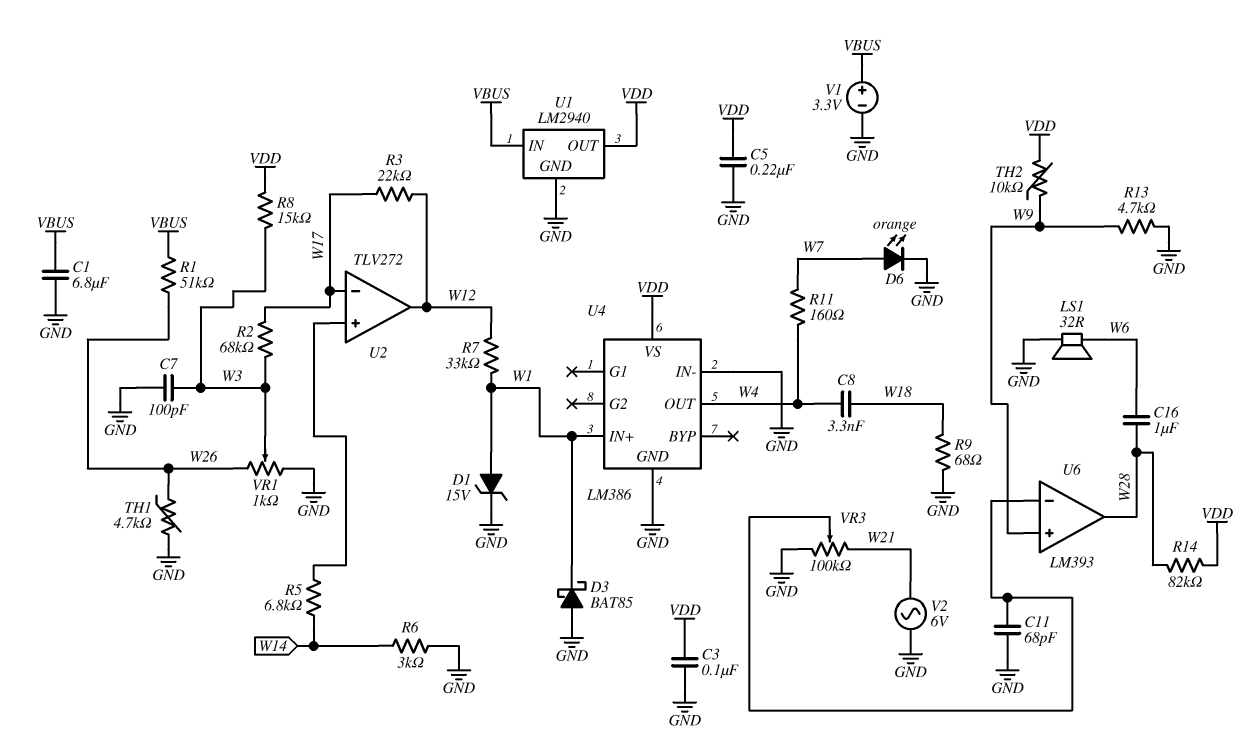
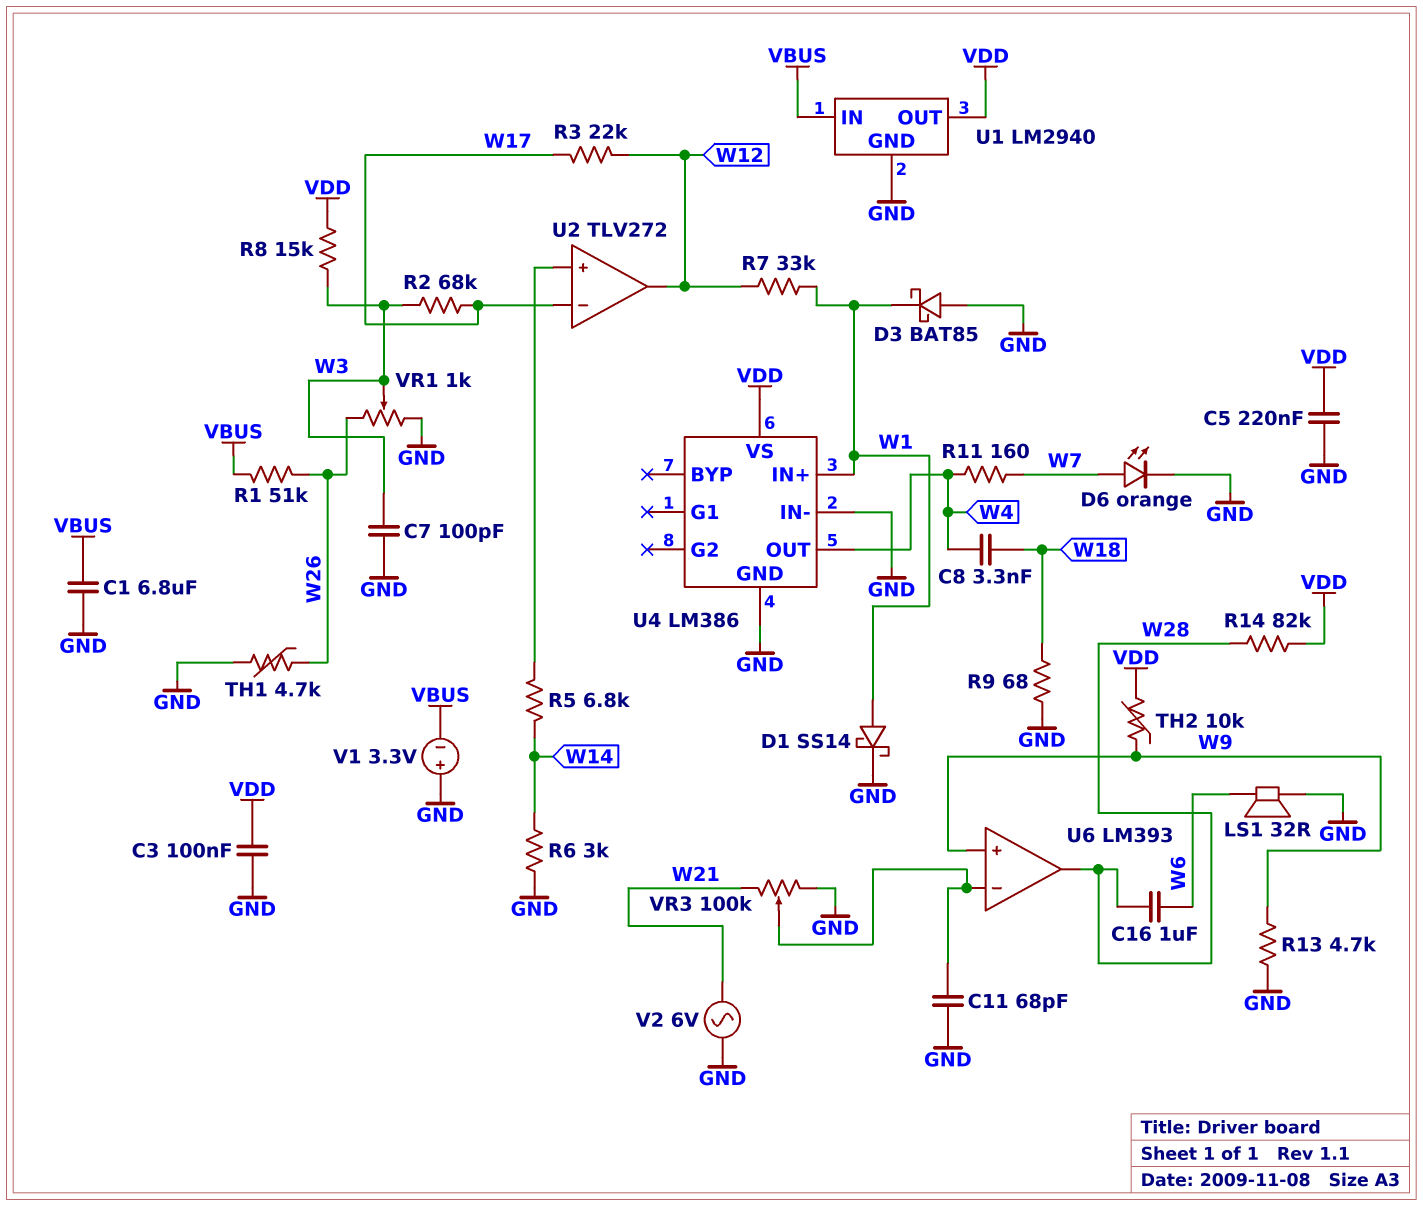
D1: zener 15V (A W1, K GND) -> schottky SS14 (A W1, K GND)
V1: 3.3V (plus VBUS, minus GND) -> 3.3V (plus GND, minus VBUS)

